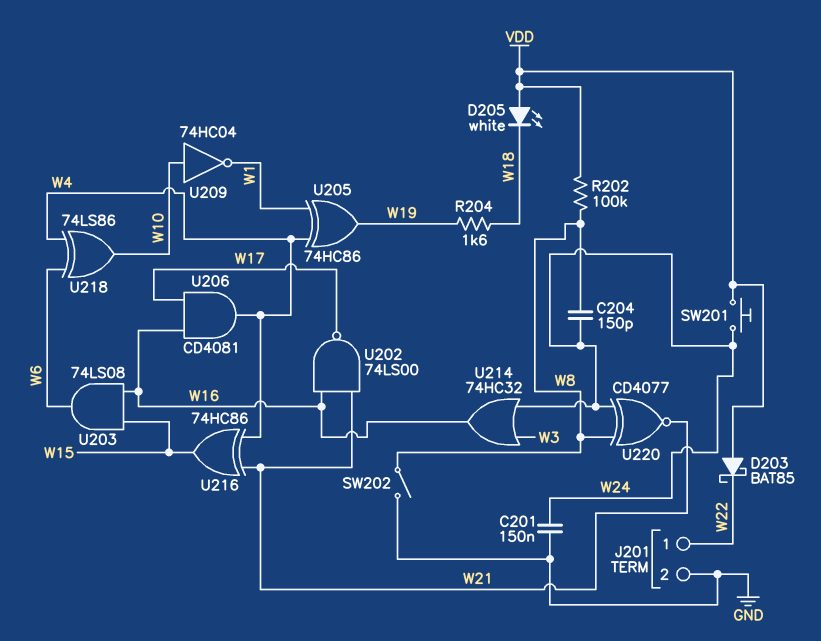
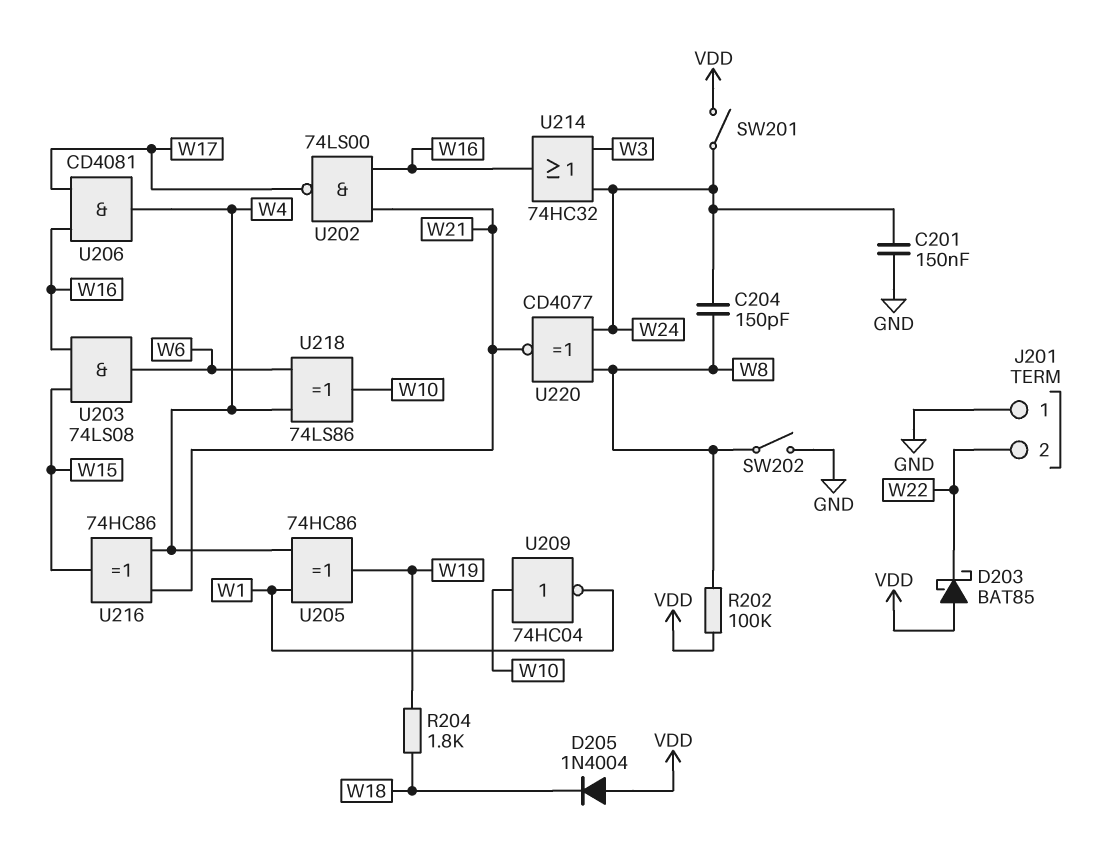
D205: LED white (A VDD, K W18) -> diode 1N4004 (A VDD, K W18)
J201 pin 1: W22 -> GND
J201 pin 2: GND -> W22
R204: 1.6k (W18, W19) -> 1.8k (W18, W19)
SW201: button (VDD, W24) -> switch (VDD, W24)

